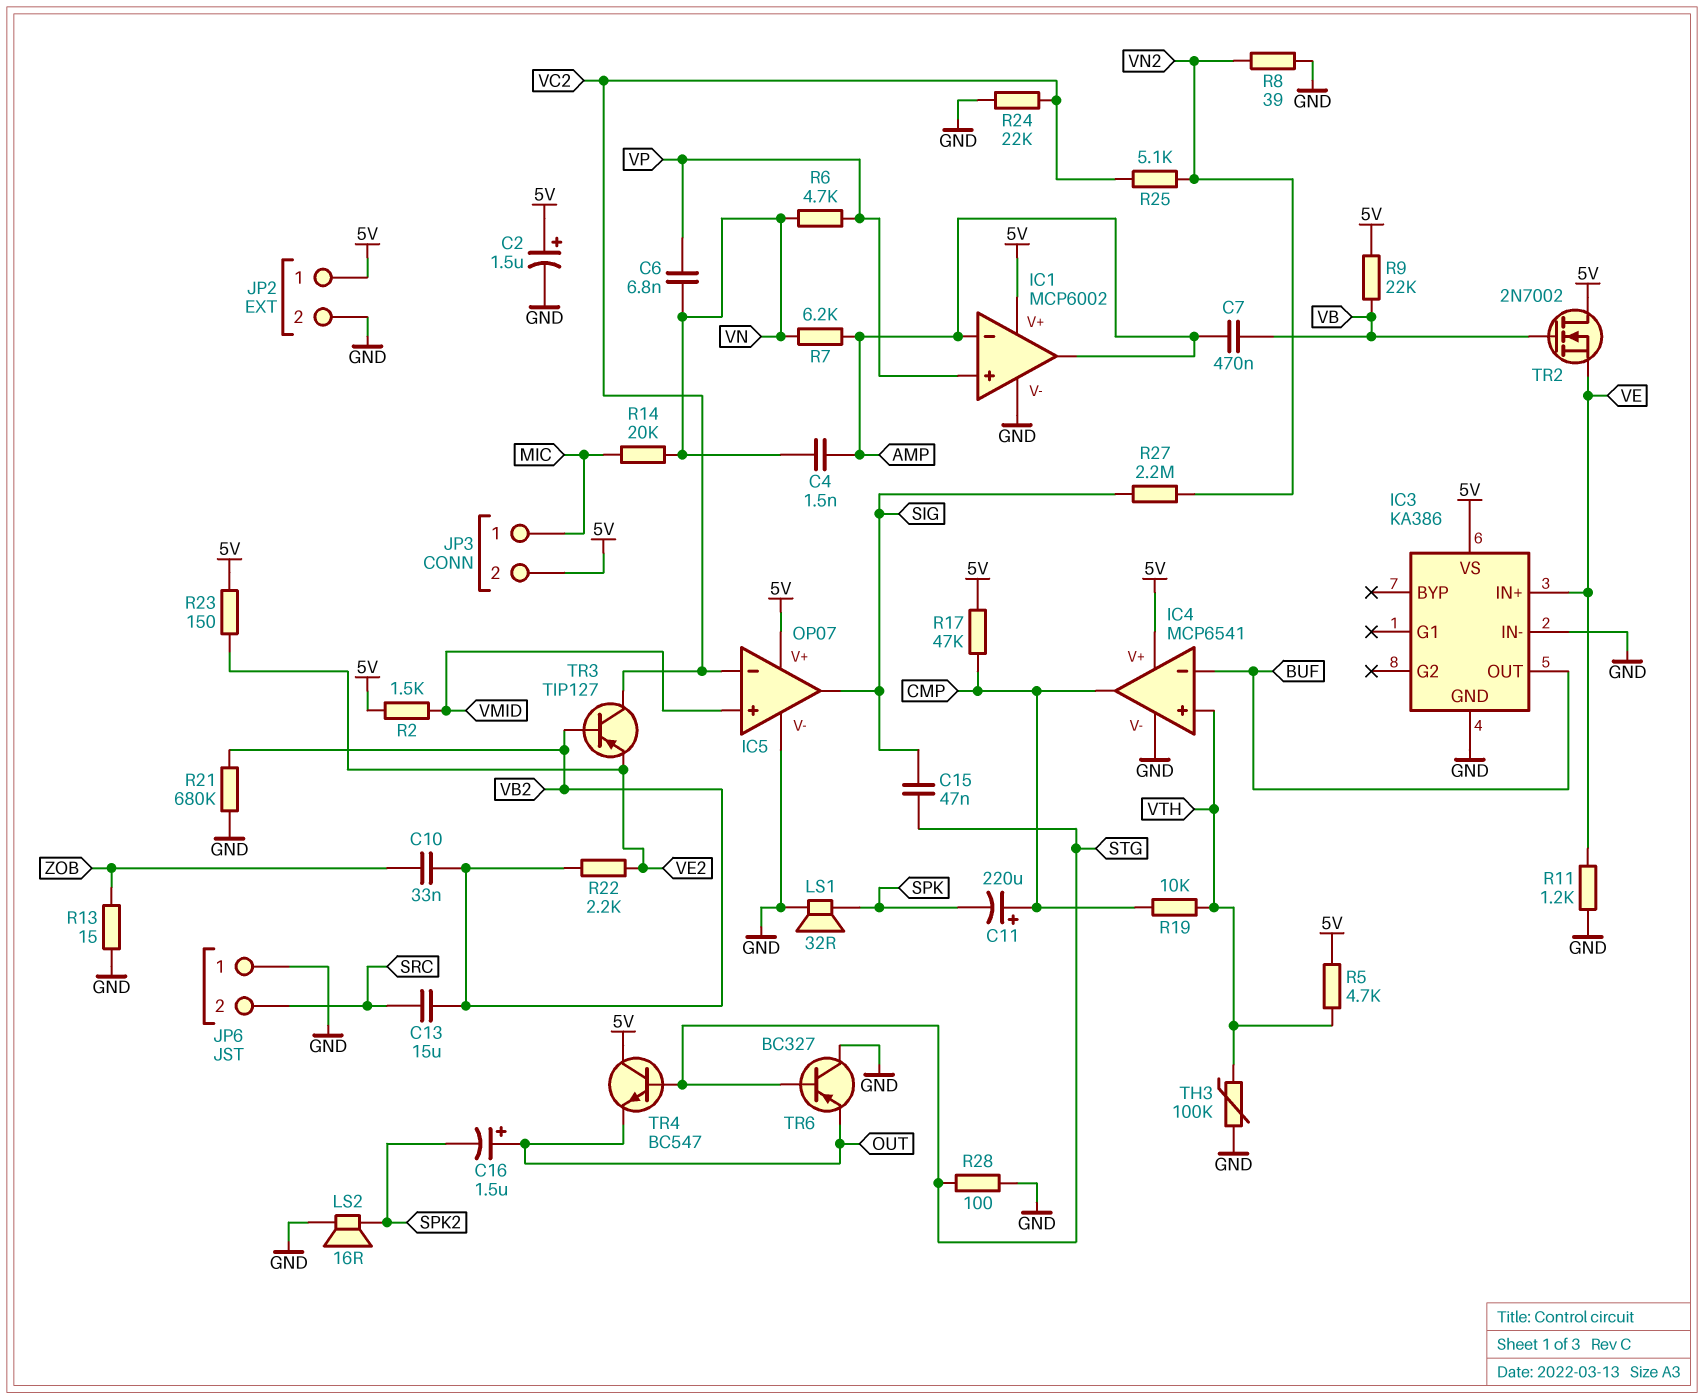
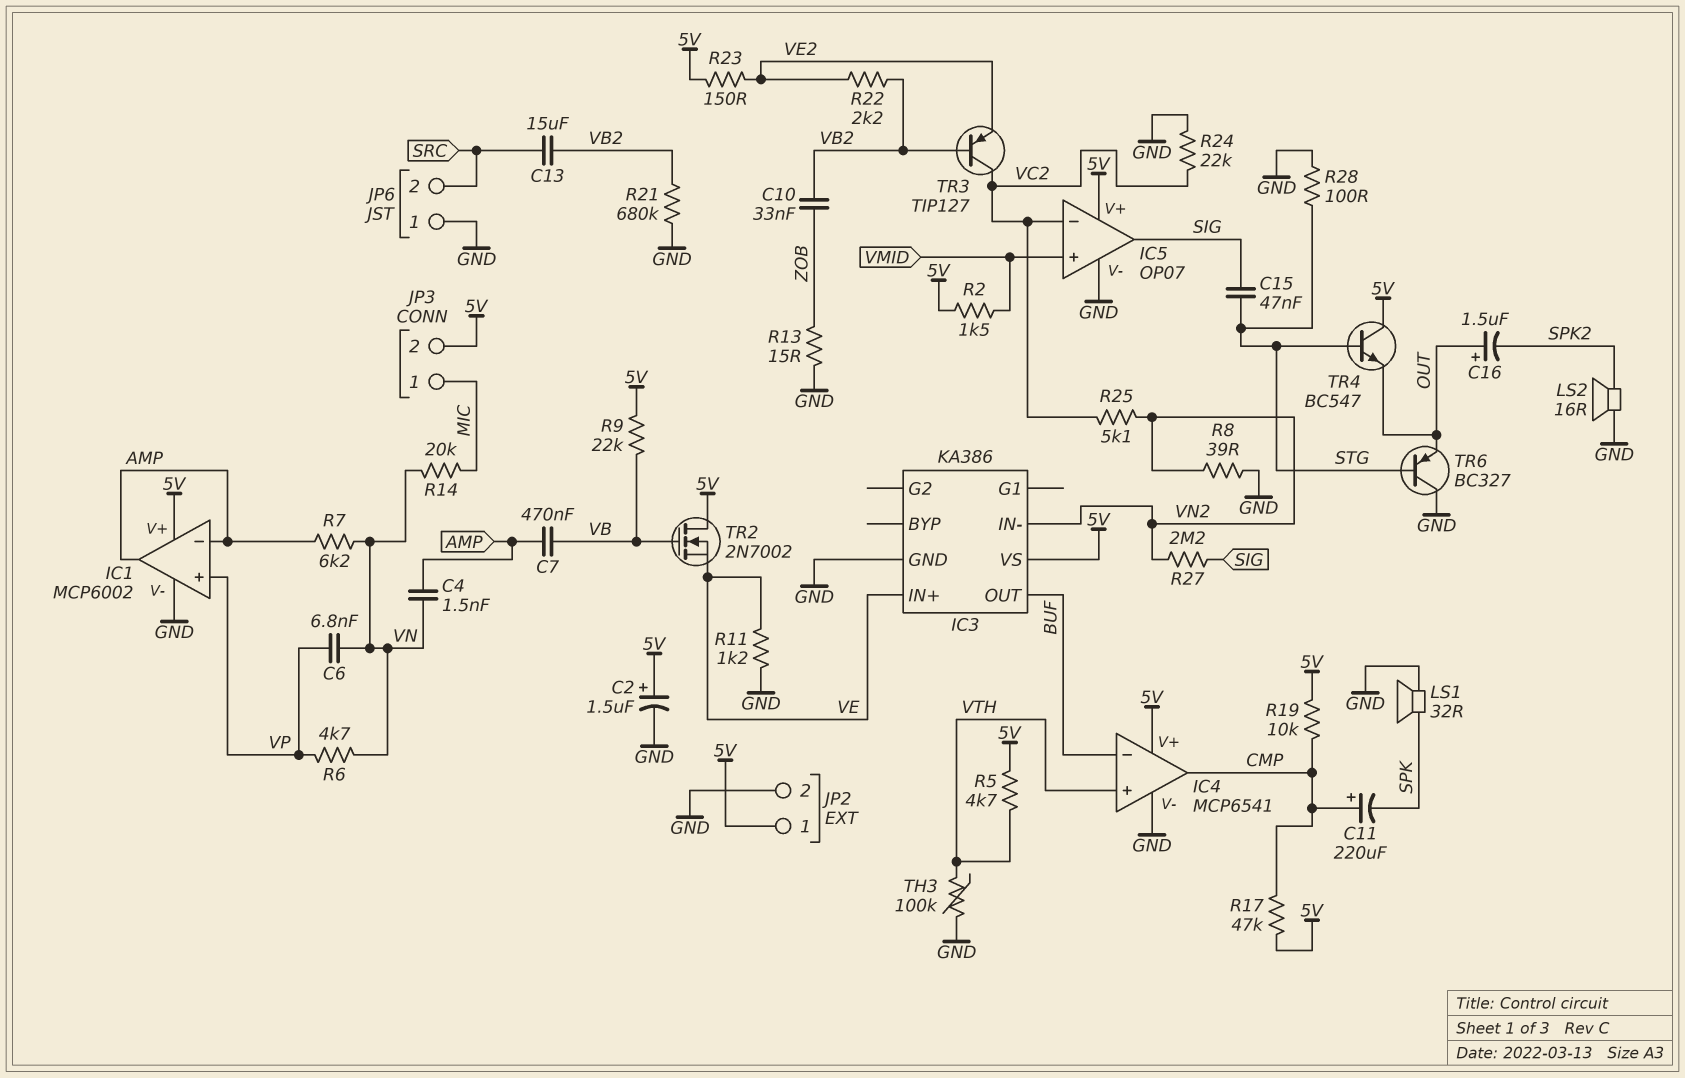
IC3 pin IN-: GND -> VN2
R19: 10k (CMP, VTH) -> 10k (5V, CMP)

